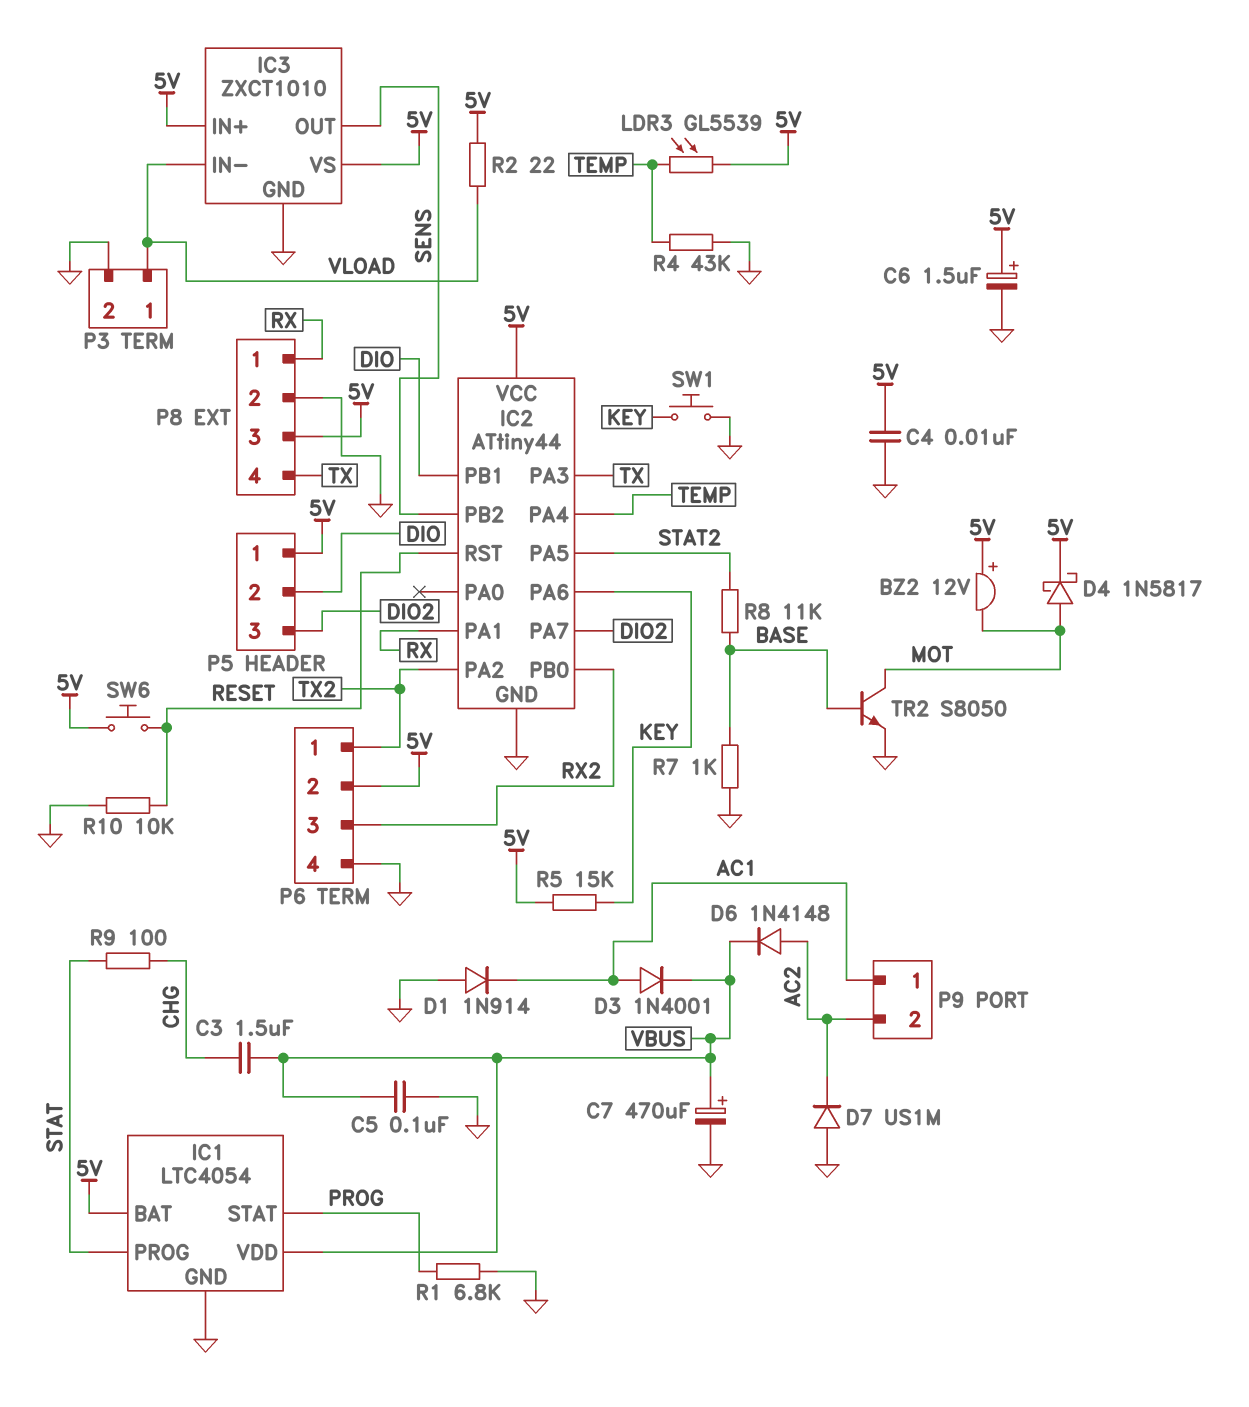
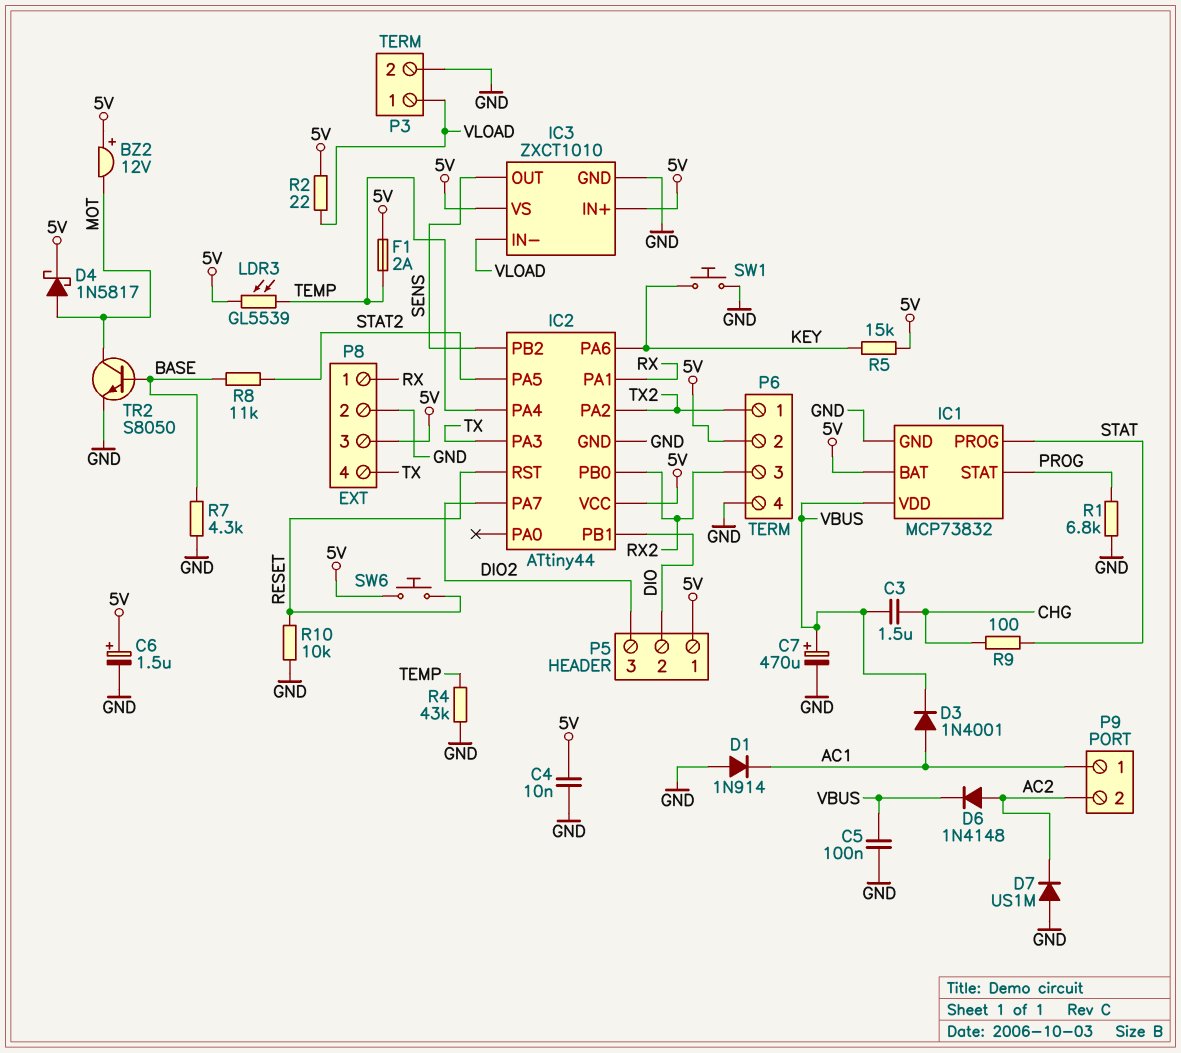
F1: none -> 2A (5V, TEMP)
IC1: LTC4054 -> MCP73832
R7: 1k (BASE, GND) -> 4.3k (BASE, GND)

